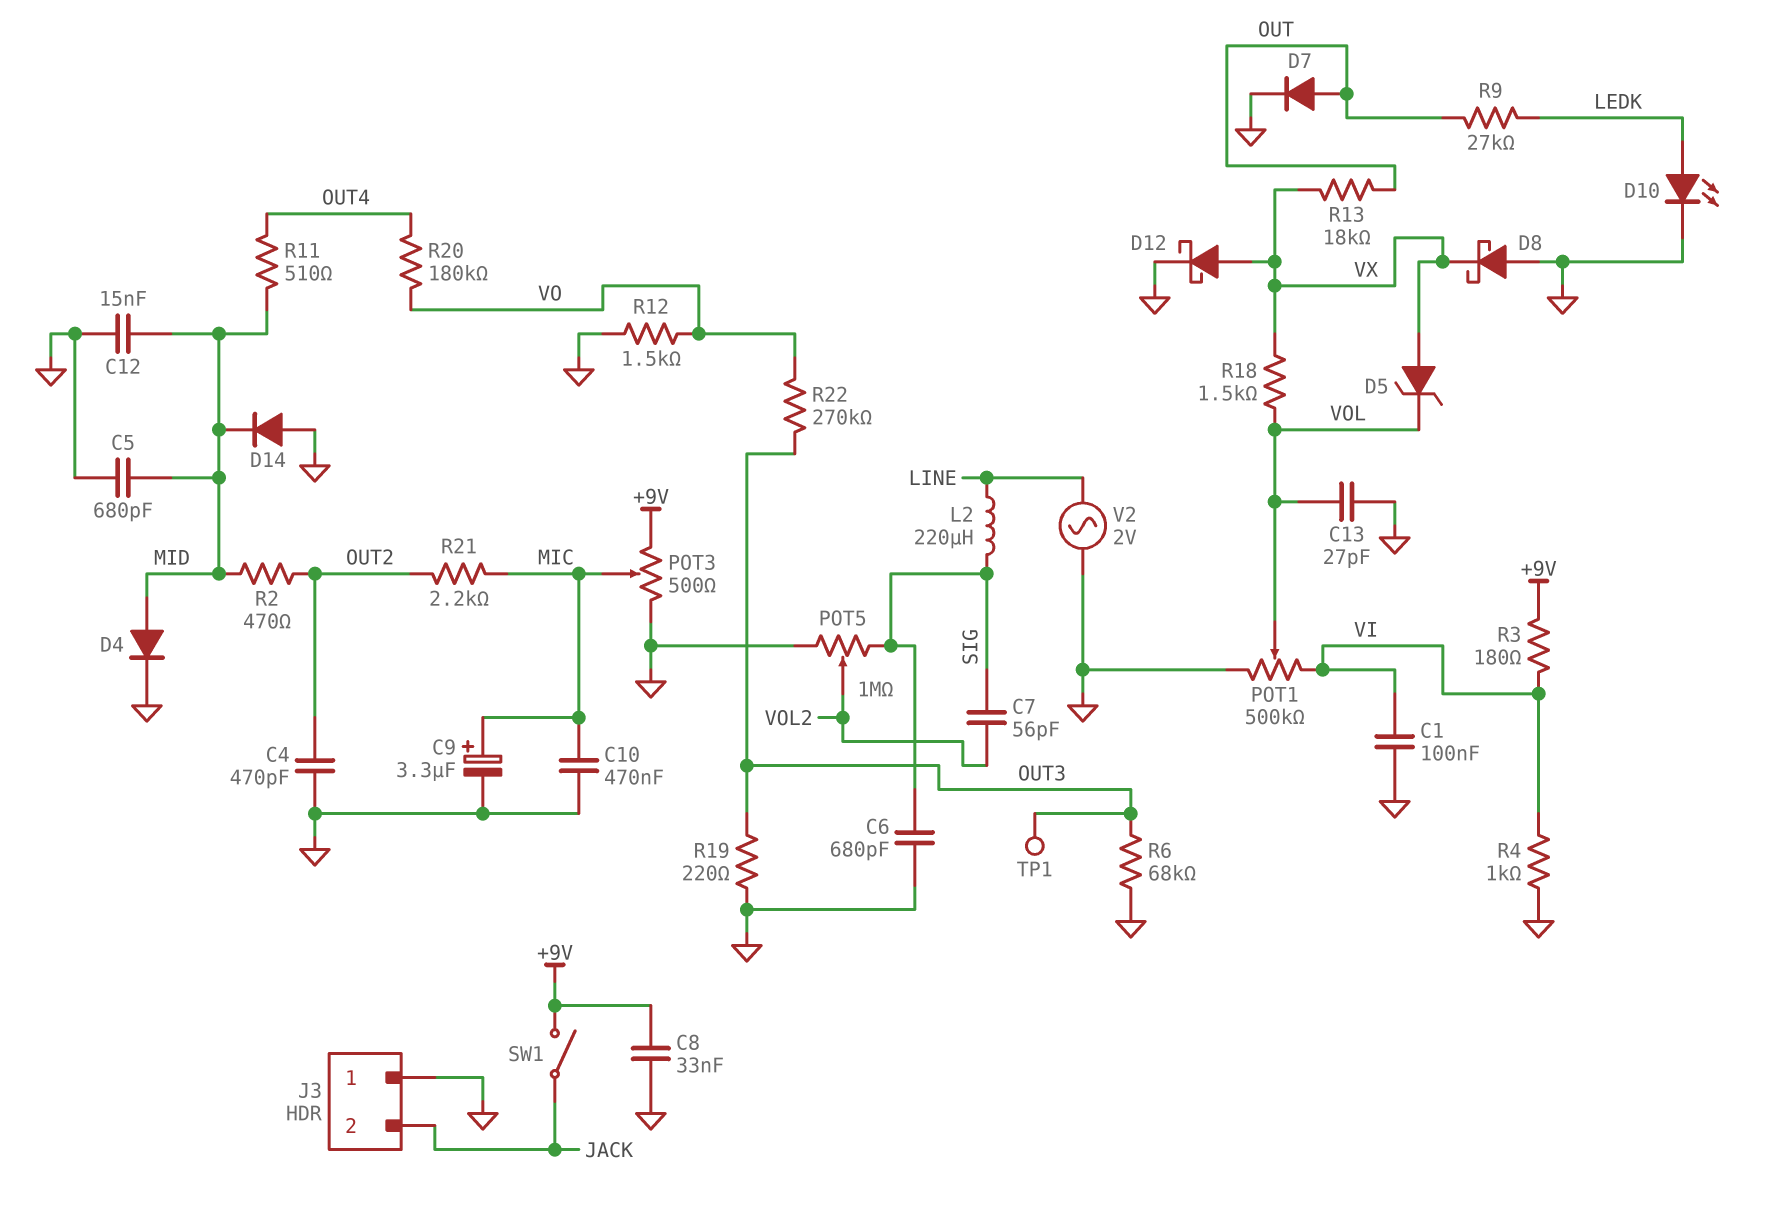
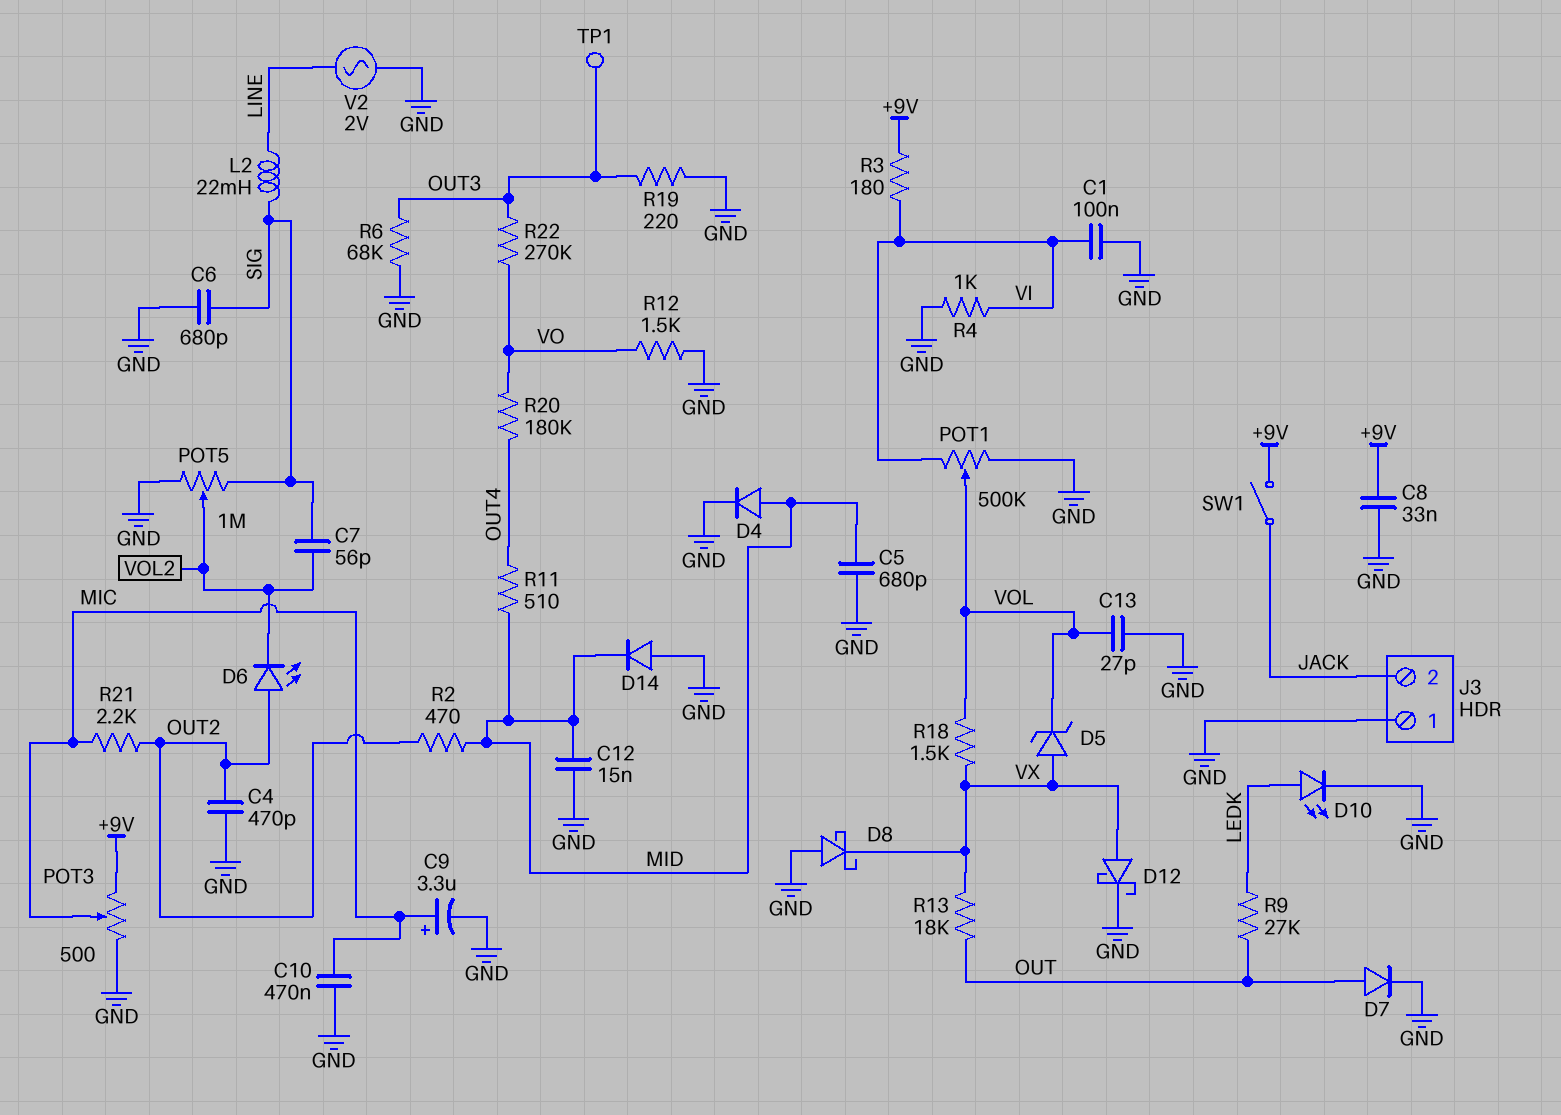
D6: none -> LED (A OUT2, K VOL2)
L2: 220uH (LINE, SIG) -> 22mH (LINE, SIG)

